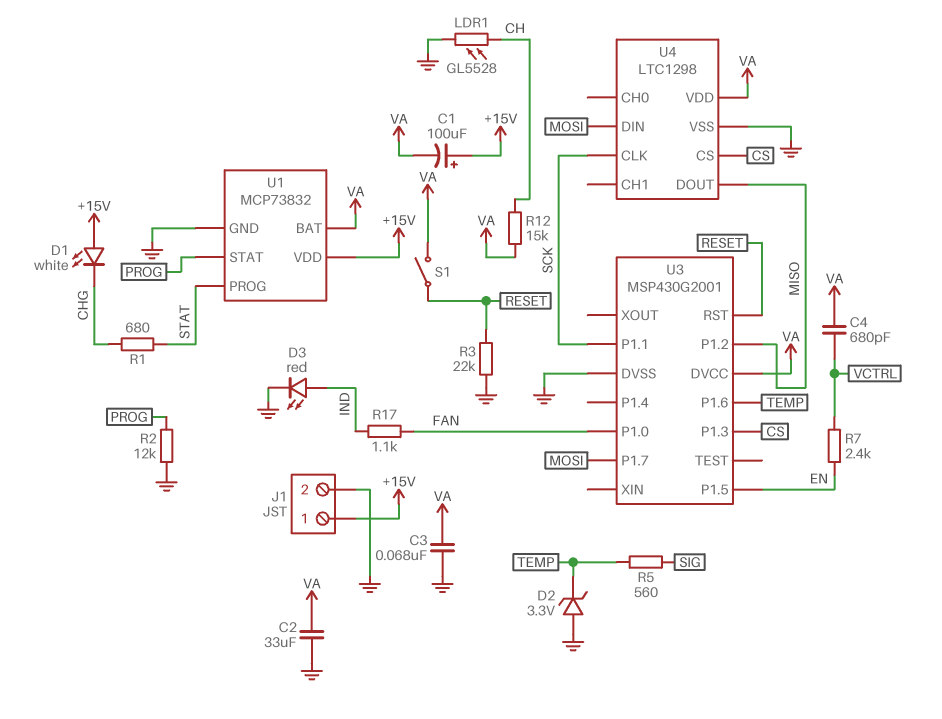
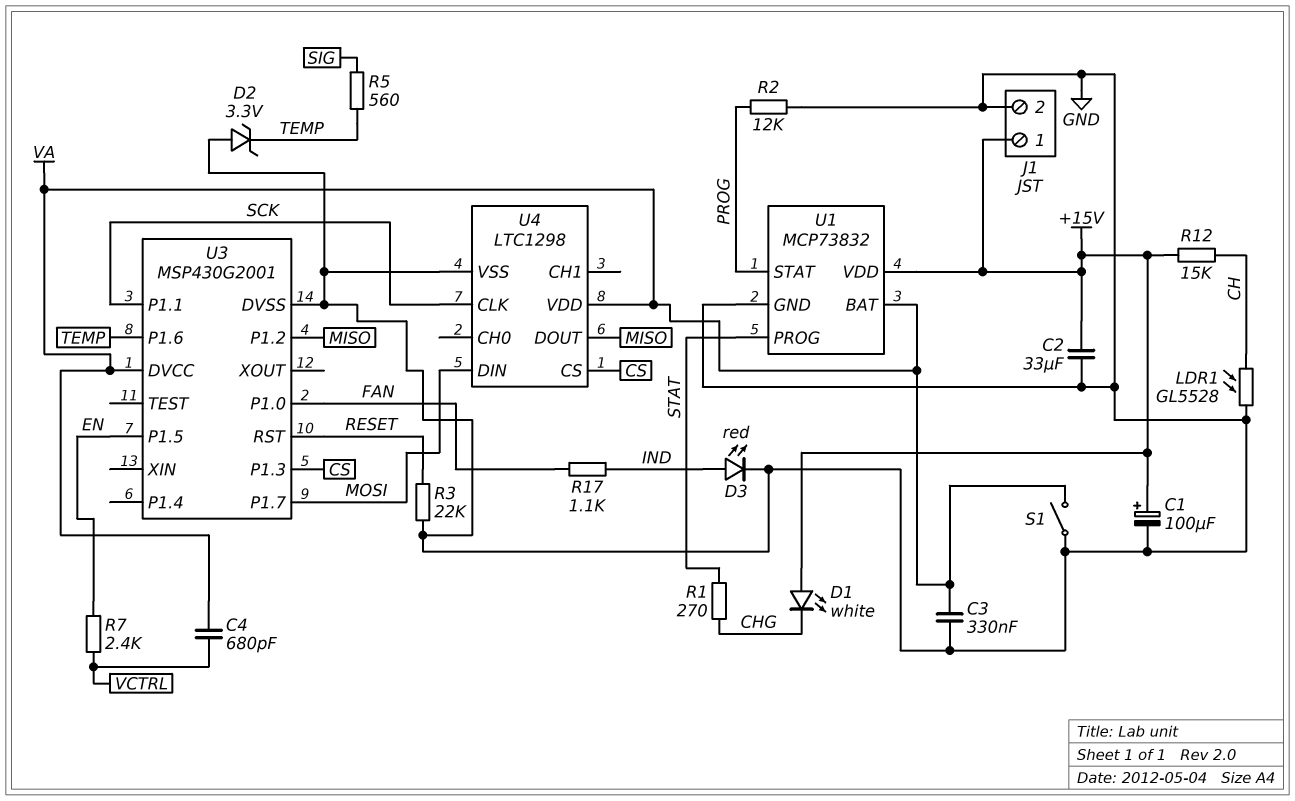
C1: 100uF (plus +15V, minus VA) -> 100uF (plus +15V, minus GND)
C2: 33uF (GND, VA) -> 33uF (+15V, GND)
C3: 68nF (GND, VA) -> 330nF (GND, VA)
R1: 680 (CHG, STAT) -> 270 (CHG, STAT)
R12: 15k (CH, VA) -> 15k (+15V, CH)
S1: switch (RESET, VA) -> switch (GND, VA)

